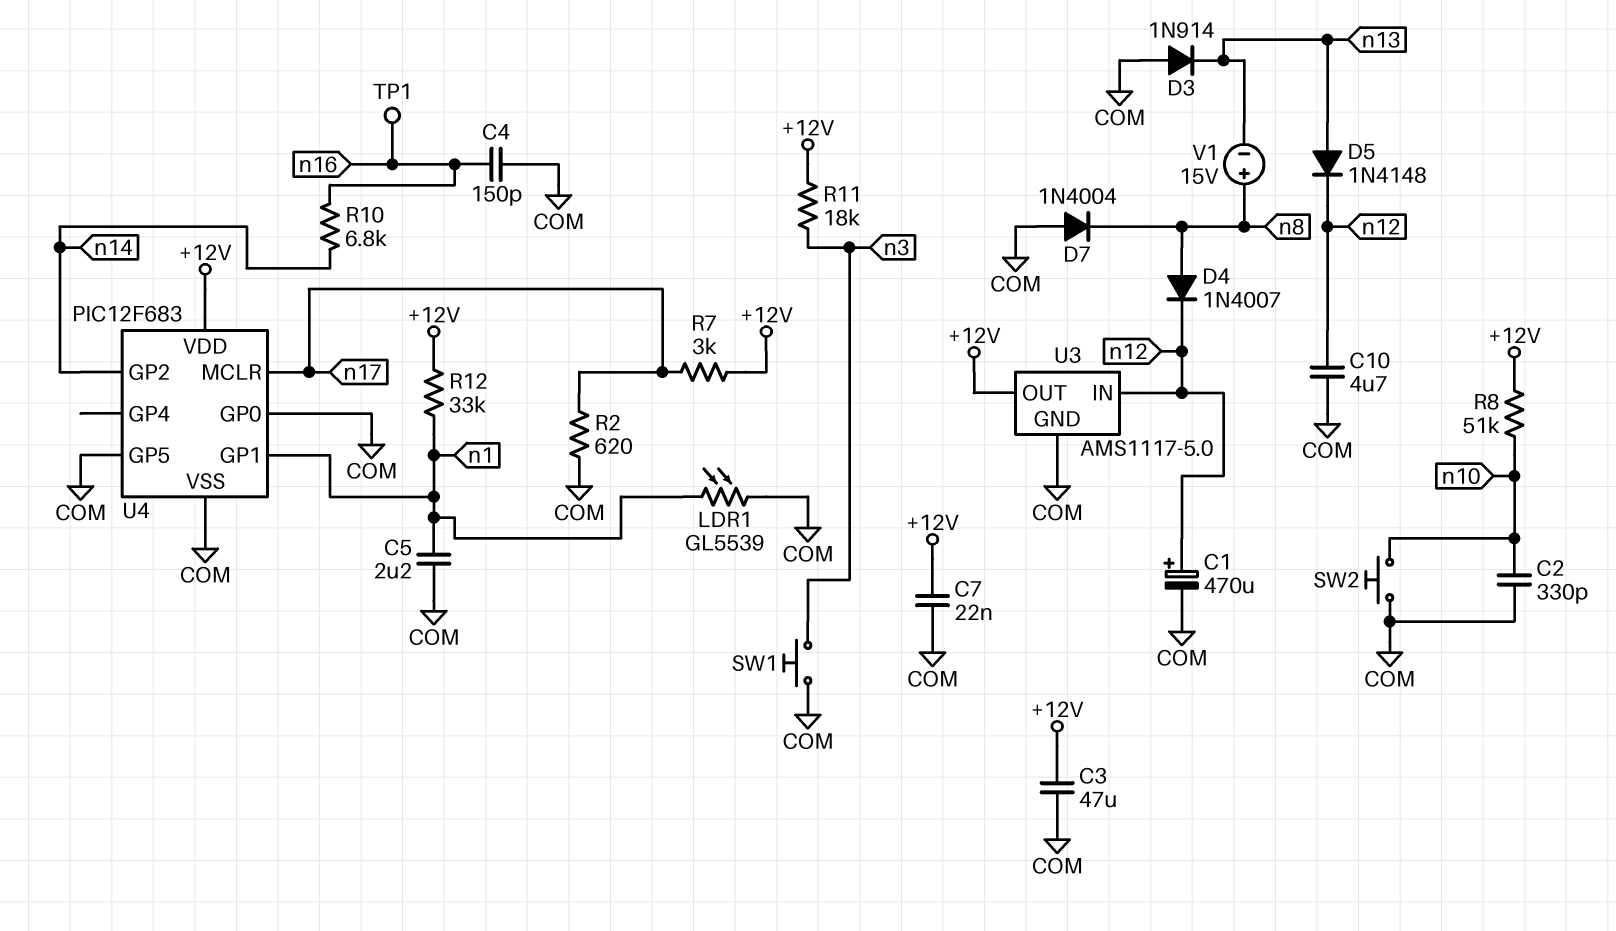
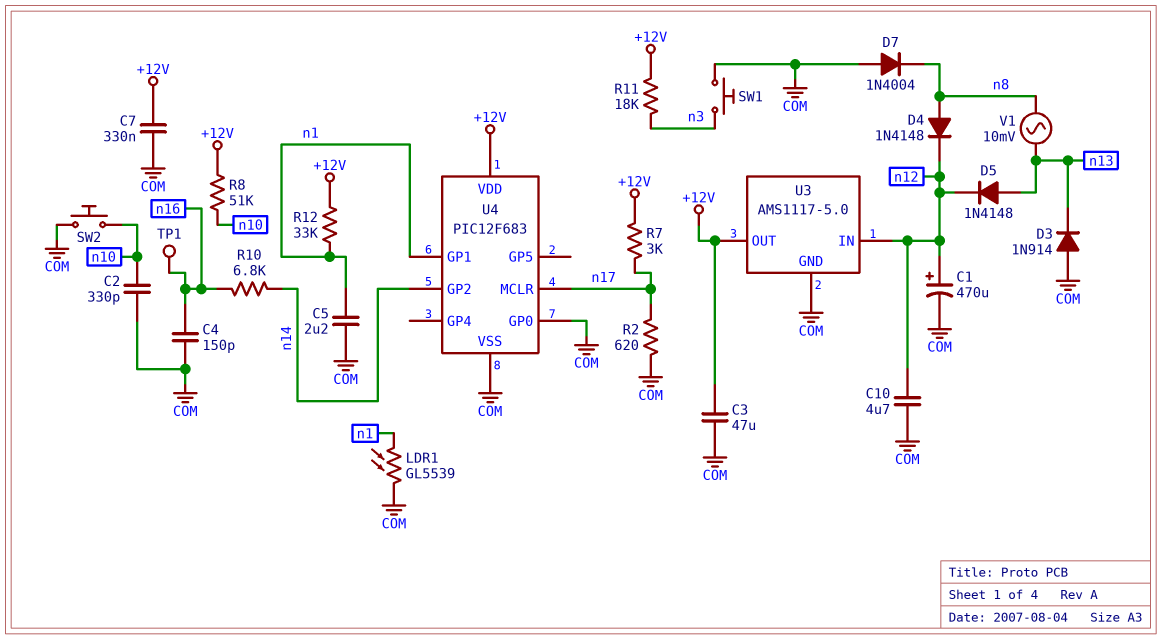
C7: 22nF (+12V, COM) -> 330nF (+12V, COM)
D4: diode 1N4007 (A n8, K n12) -> diode 1N4148 (A n8, K n12)
U4 pin GP5: COM -> none
V1: 15V (plus n8, minus n13) -> AC 10mV (n8, n13)

